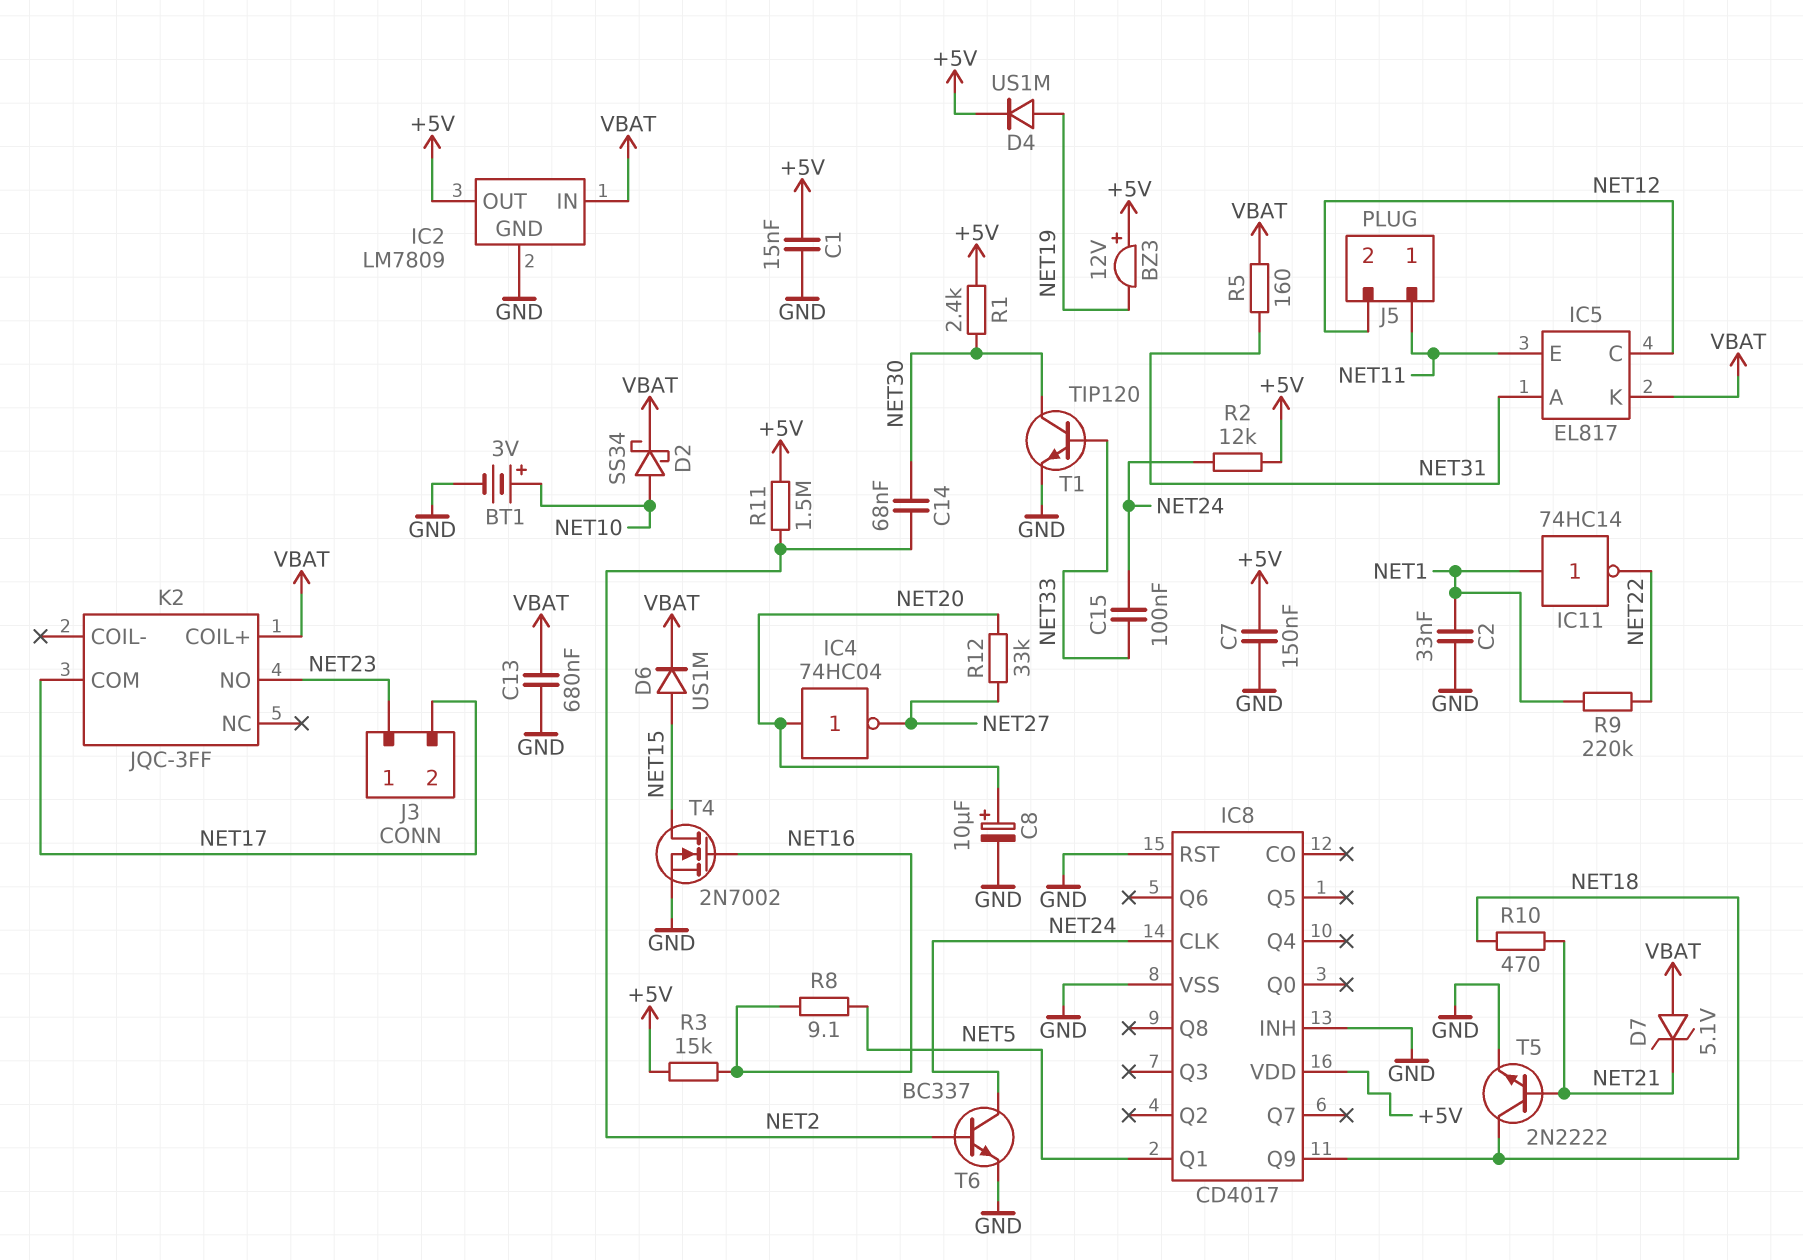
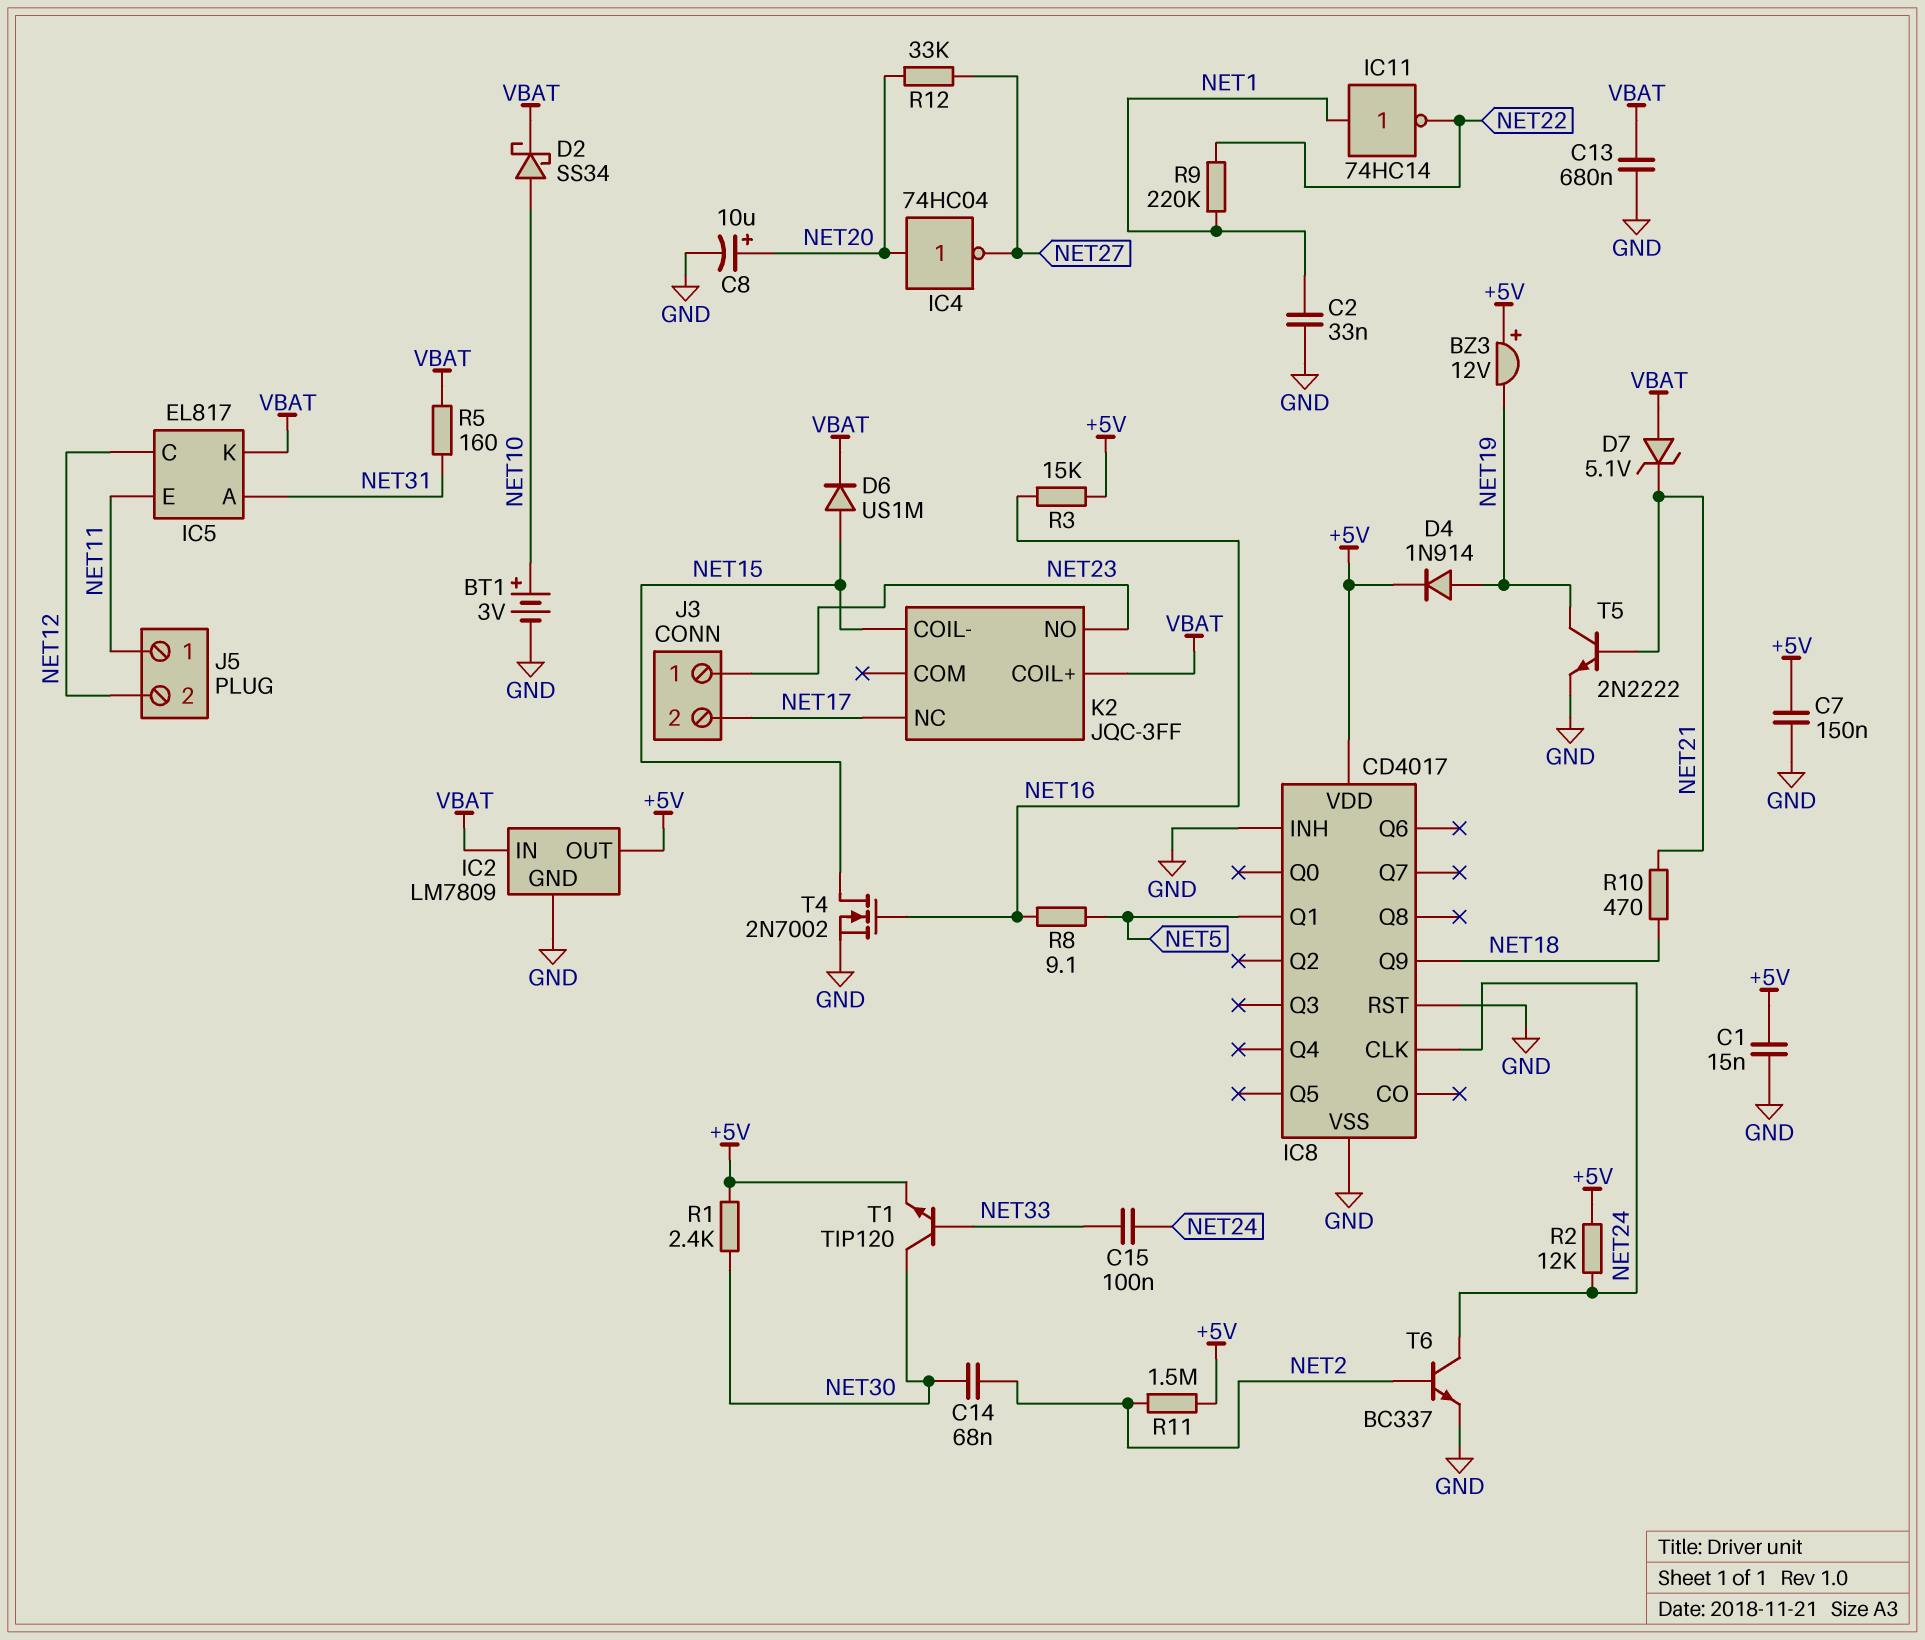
D4: diode US1M (A NET19, K +5V) -> diode 1N914 (A NET19, K +5V)
K2 pin COIL-: none -> NET15
K2 pin COM: NET17 -> none
K2 pin NC: none -> NET17
T1: NPN TIP120 (B NET33, C NET30, E GND) -> NPN TIP120 (B NET33, C NET30, E +5V)
T5: NPN 2N2222 (B NET21, C NET18, E GND) -> NPN 2N2222 (B NET21, C NET19, E GND)

